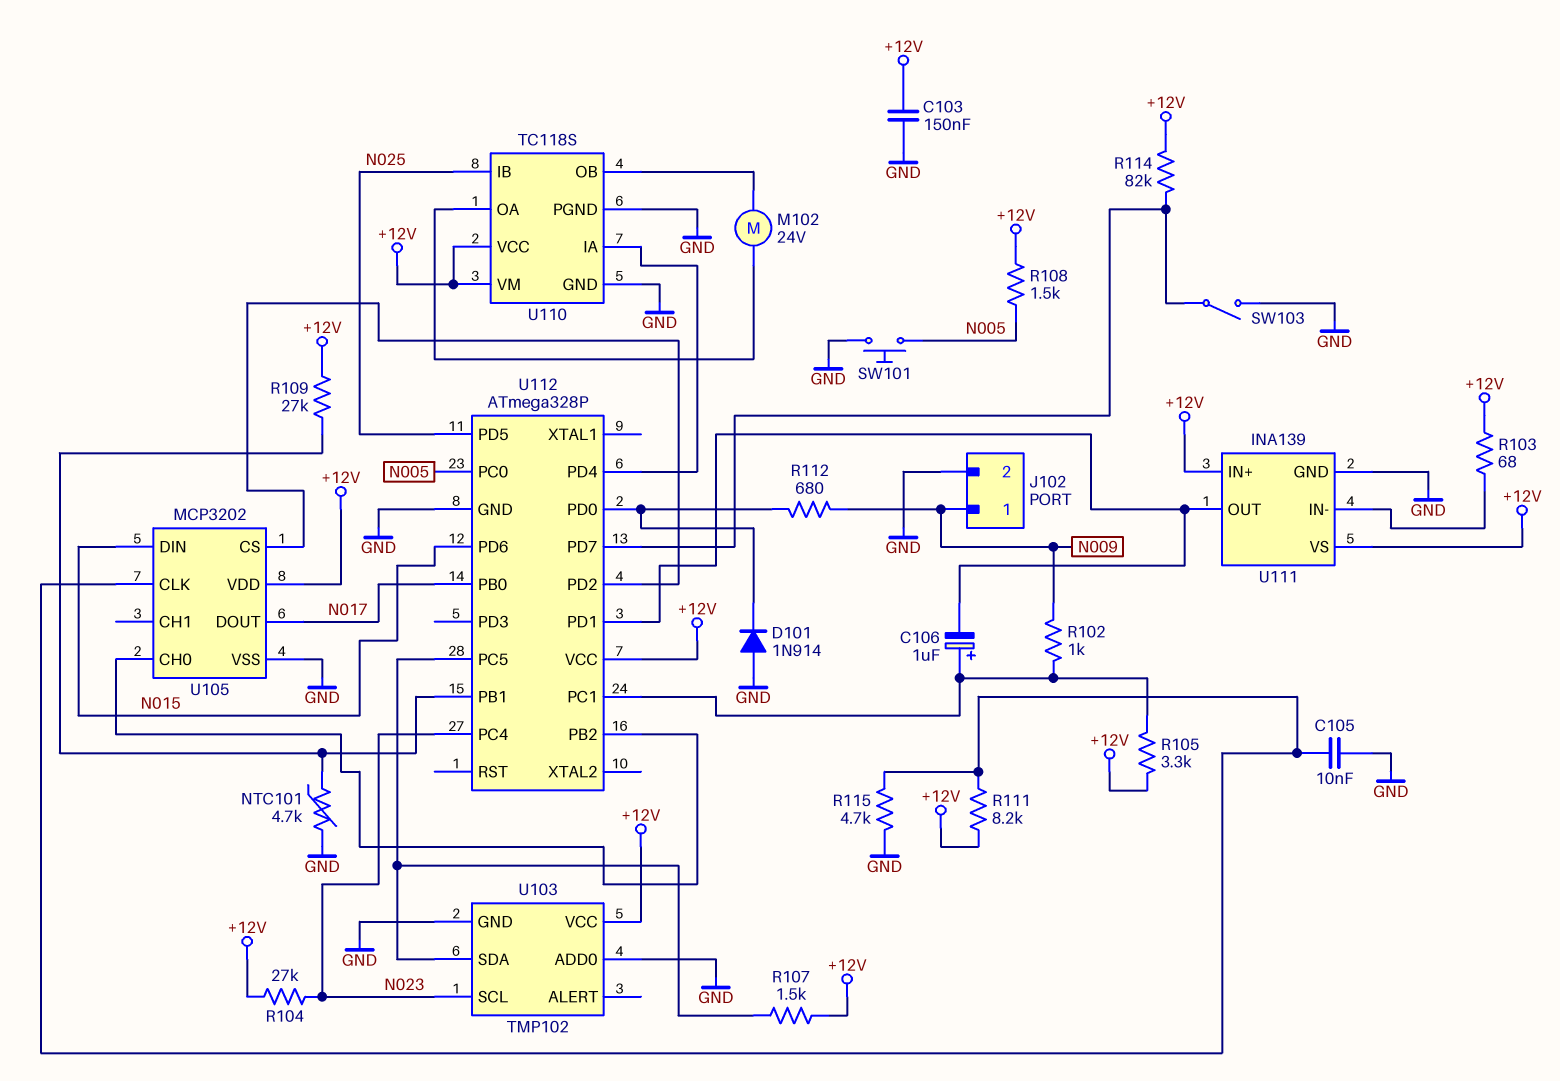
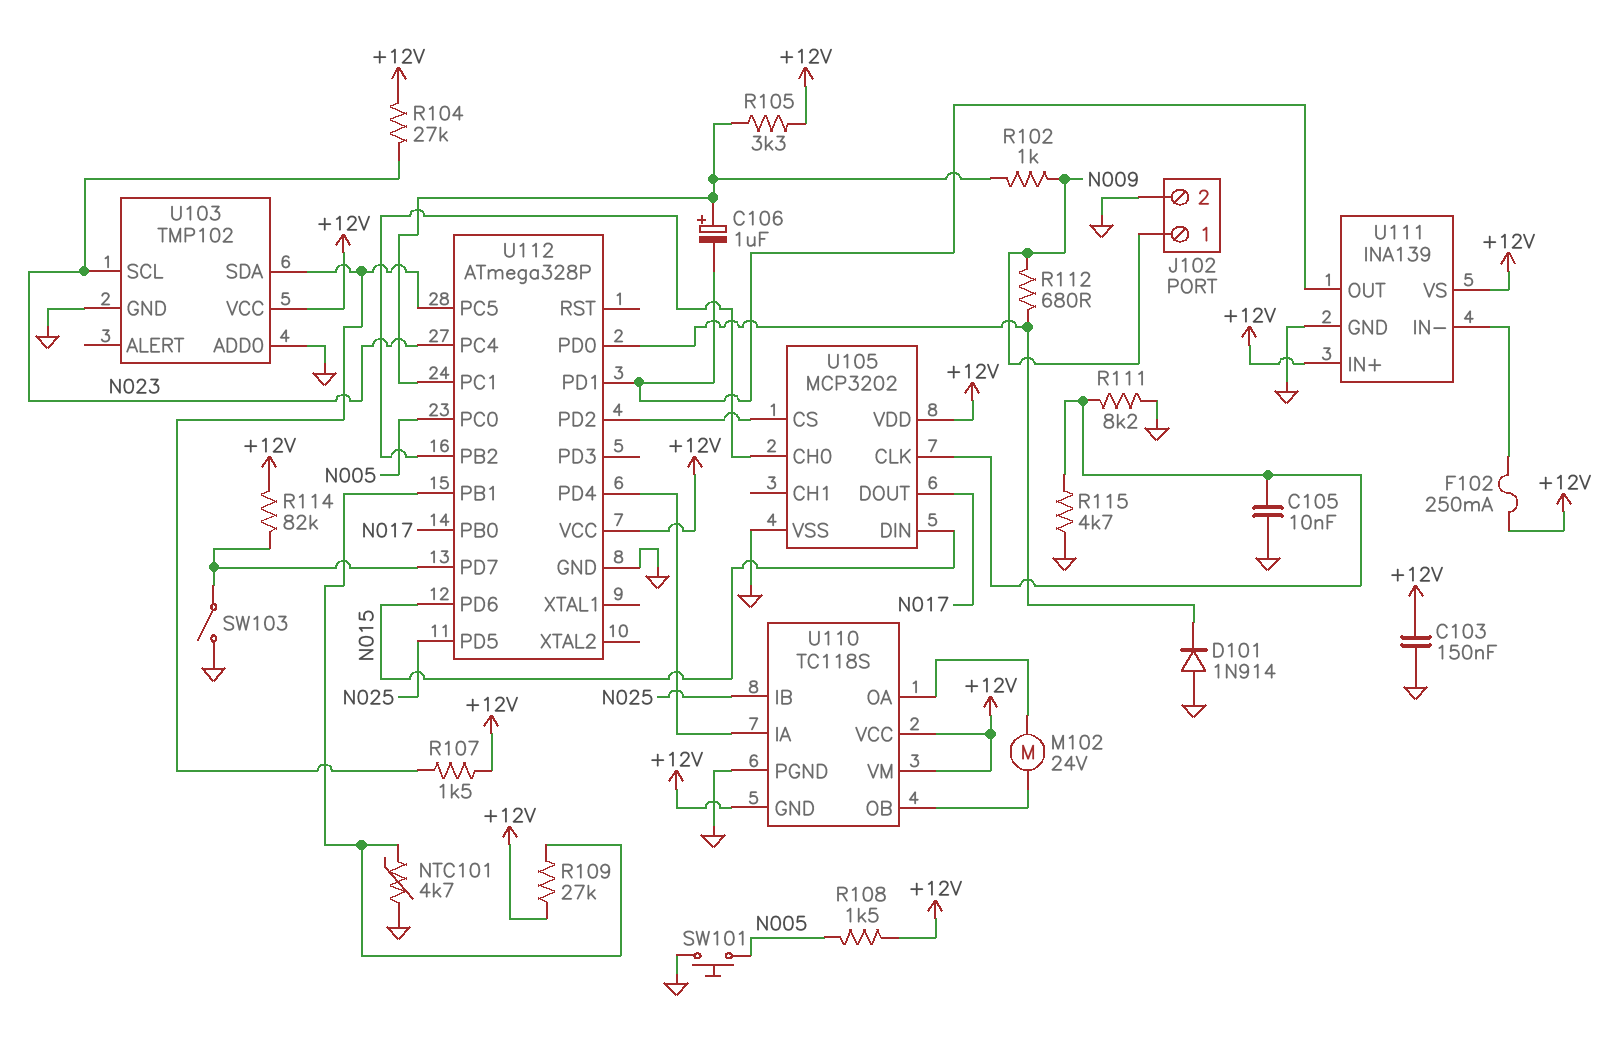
F102: none -> 250mA (+12V, U111/IN-)
R103: 68 (+12V, U111/IN-) -> none
R111: 8.2k (+12V, U105/CLK) -> 8.2k (GND, U105/CLK)
U110 pin GND: GND -> +12V

